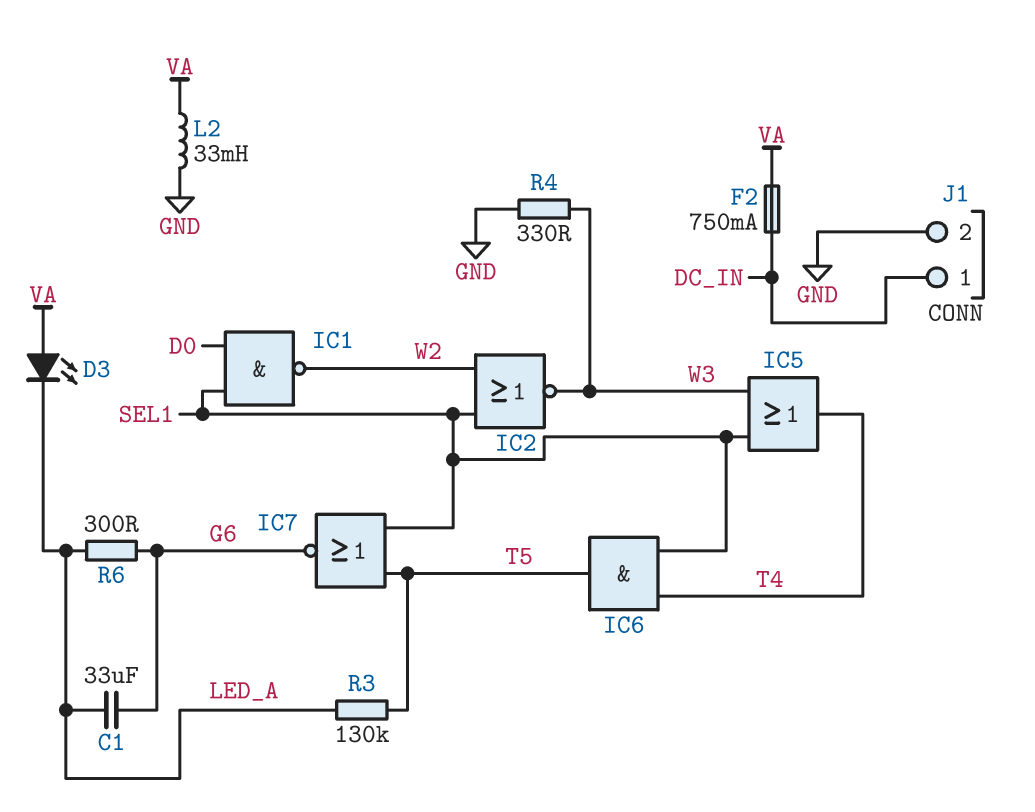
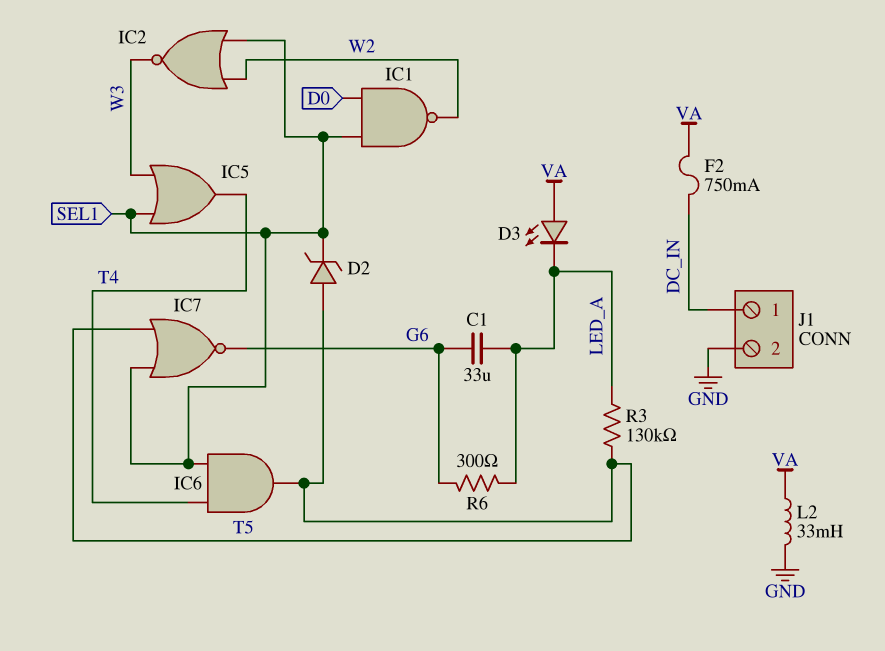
D2: none -> zener (A T5, K SEL1)
R4: 330 (GND, W3) -> none

